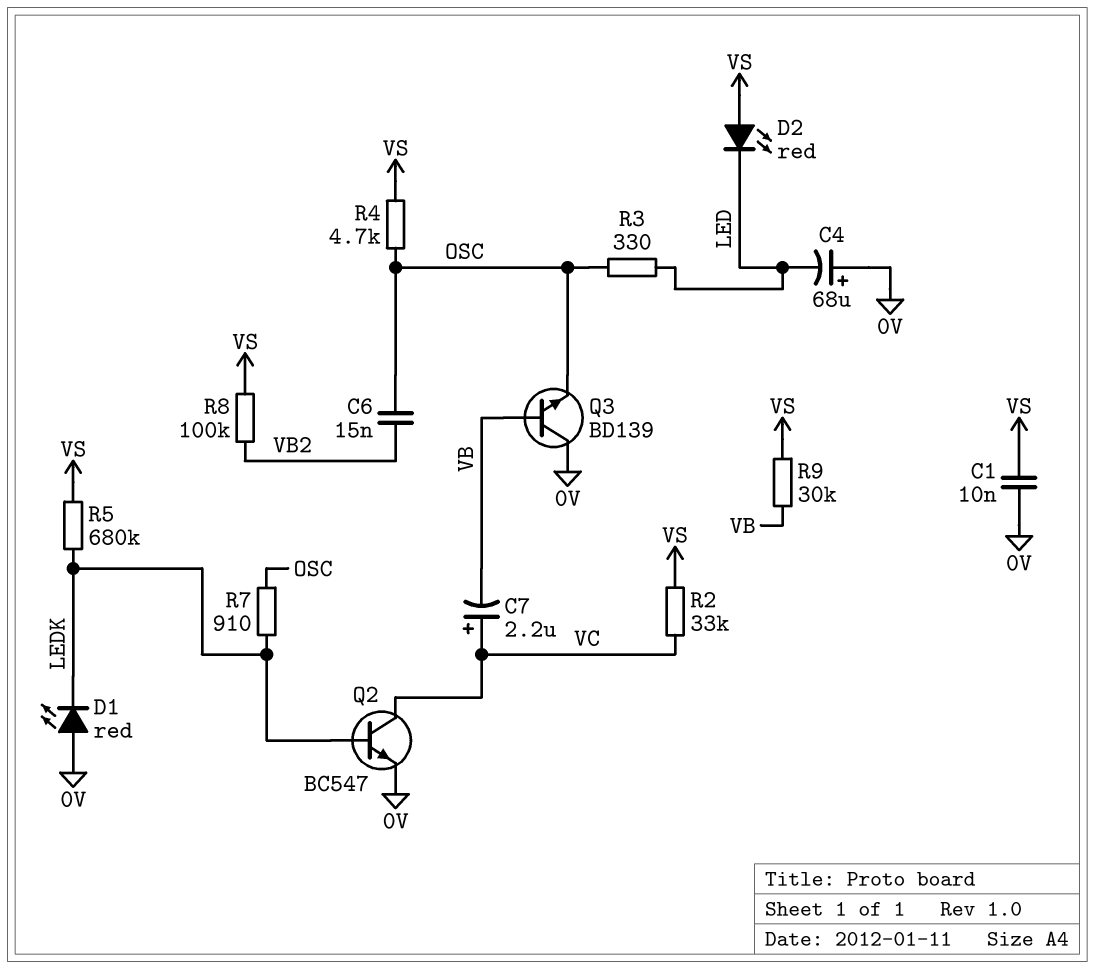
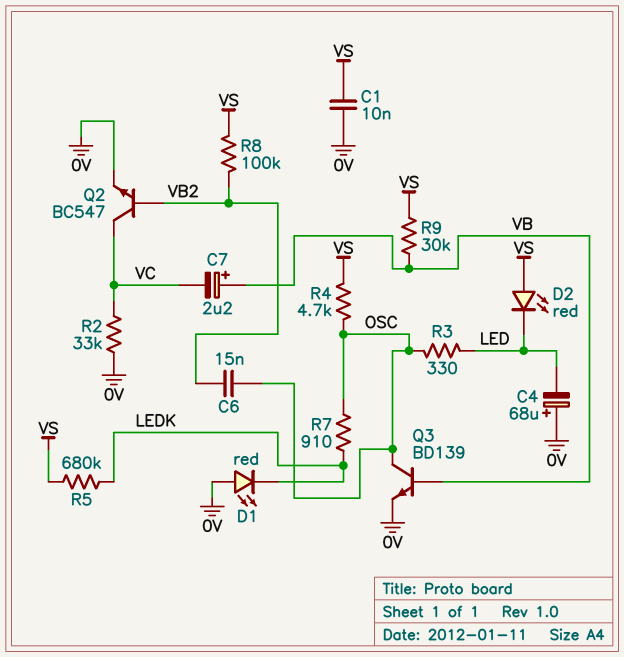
C7: 2.2uF (plus VC, minus VB) -> 2.2uF (plus VB, minus VC)
Q2: NPN BC547 (B LEDK, C VC, E 0V) -> NPN BC547 (B VB2, C VC, E 0V)
Q3: NPN BD139 (B VB, C 0V, E OSC) -> NPN BD139 (B VB, C OSC, E 0V)
R2: 33k (VC, VS) -> 33k (0V, VC)

